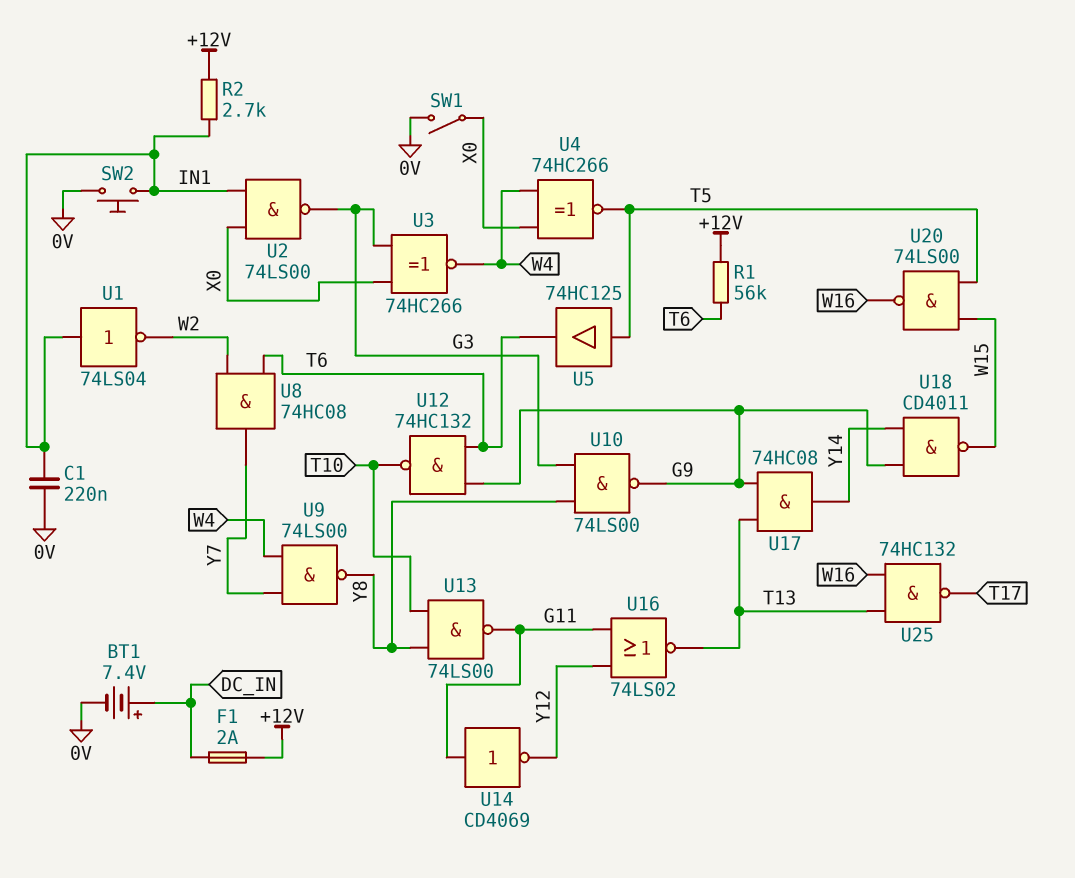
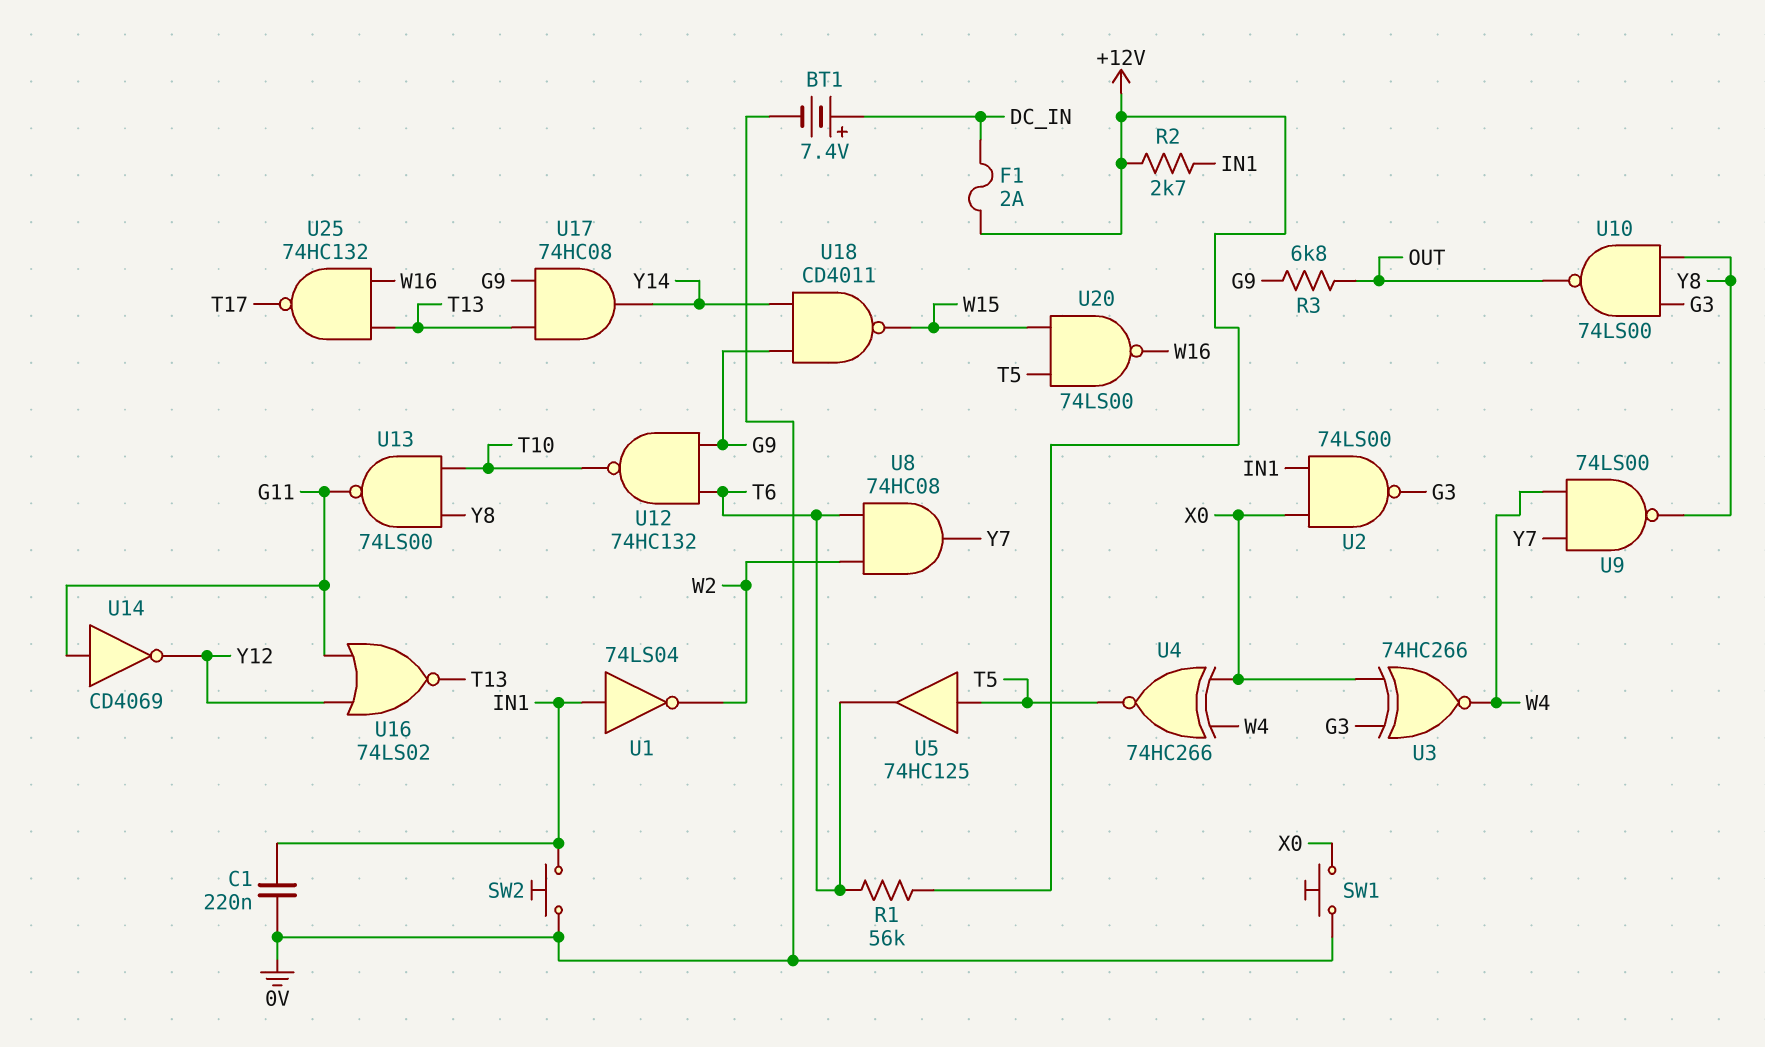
R3: none -> 6.8k (G9, OUT)
SW1: switch (0V, X0) -> button (0V, X0)
U10: NAND 74LS00 (in G3, in Y8, out G9) -> NAND 74LS00 (in G3, in Y8, out OUT)

